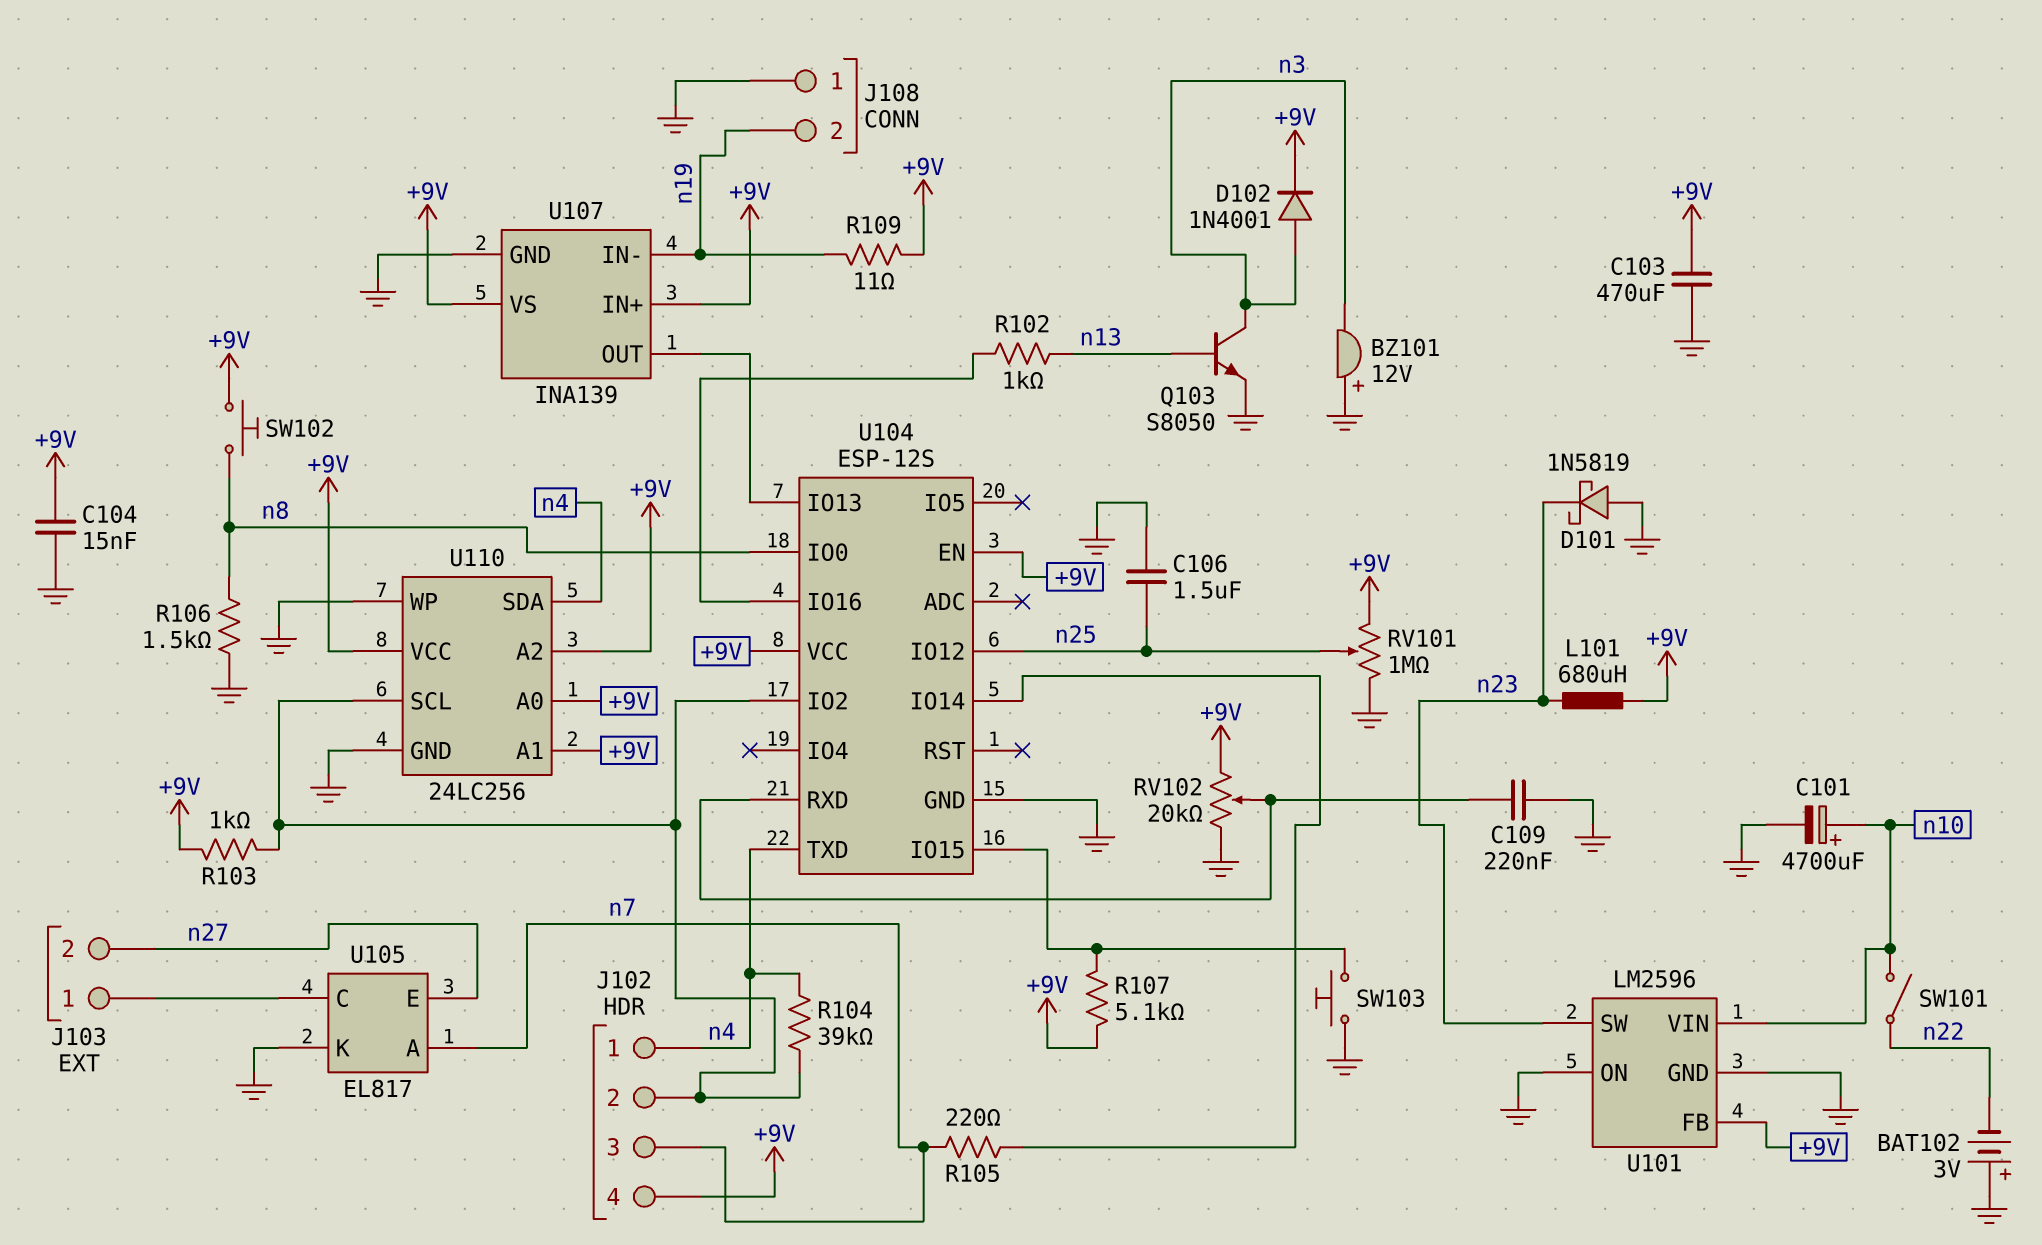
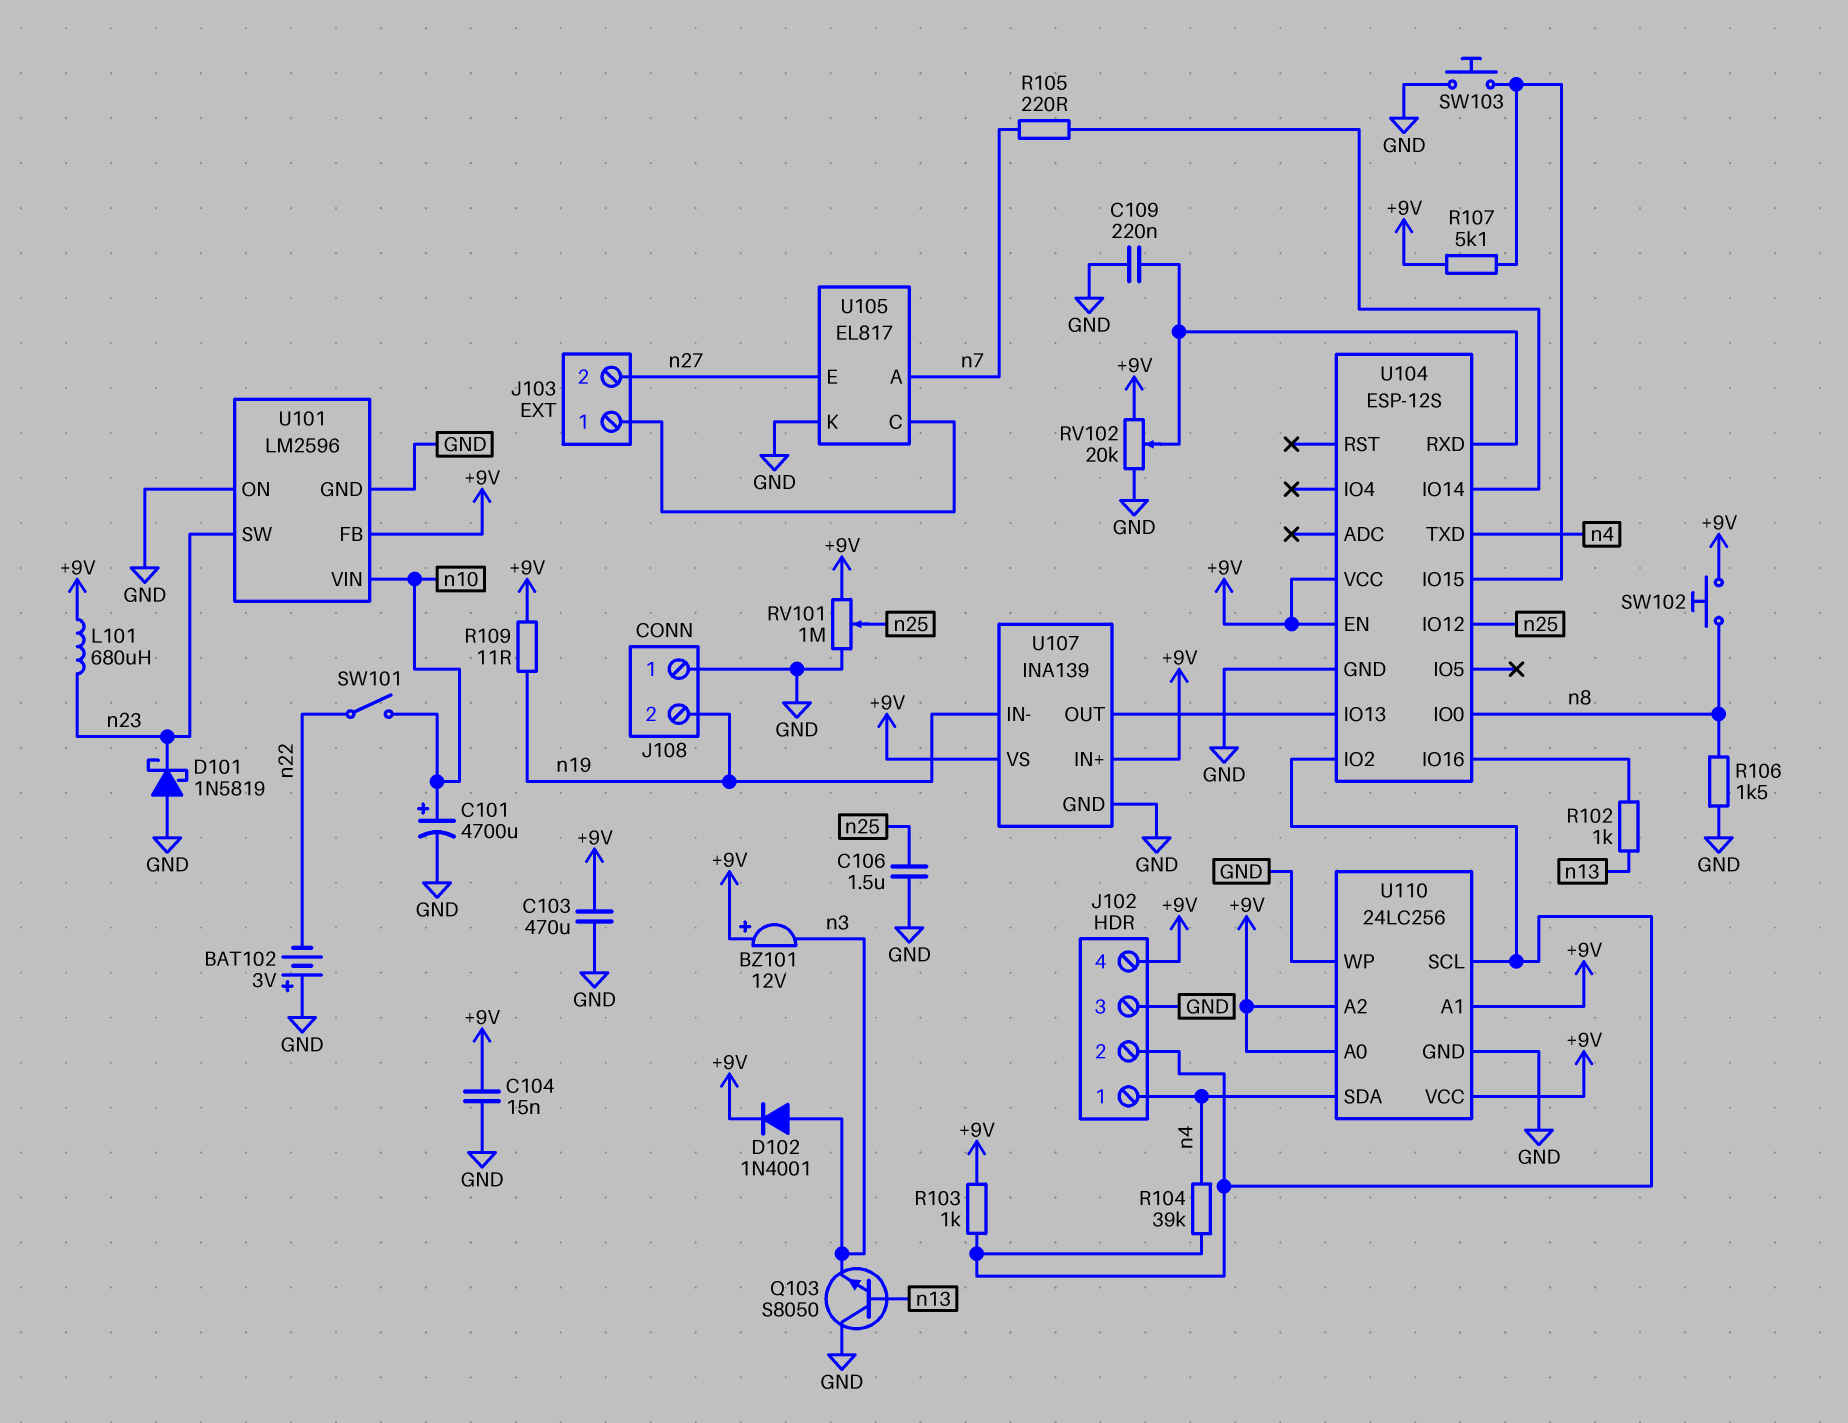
BZ101: buzzer 12V (plus GND, minus n3) -> buzzer 12V (plus +9V, minus n3)
J102 pin 3: n7 -> GND
Q103: NPN S8050 (B n13, C n3, E GND) -> NPN S8050 (B n13, C GND, E n3)

